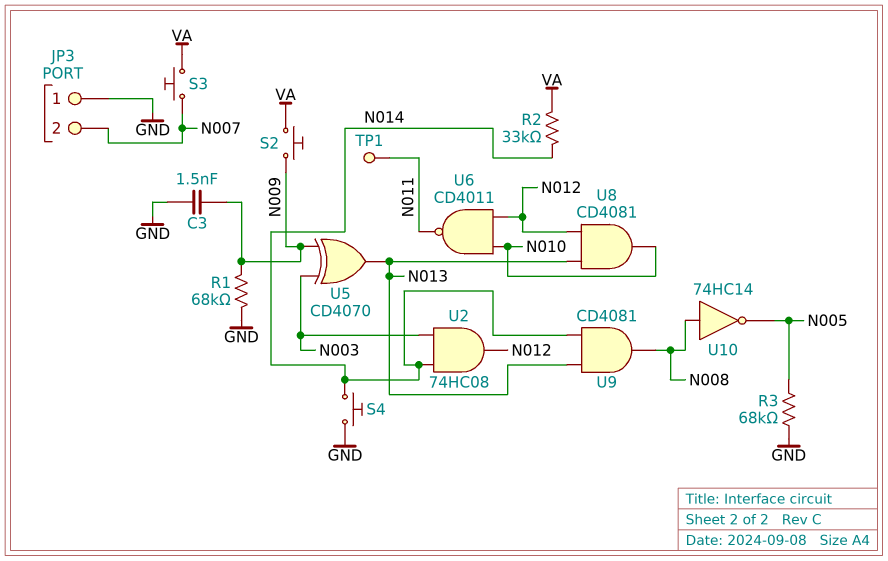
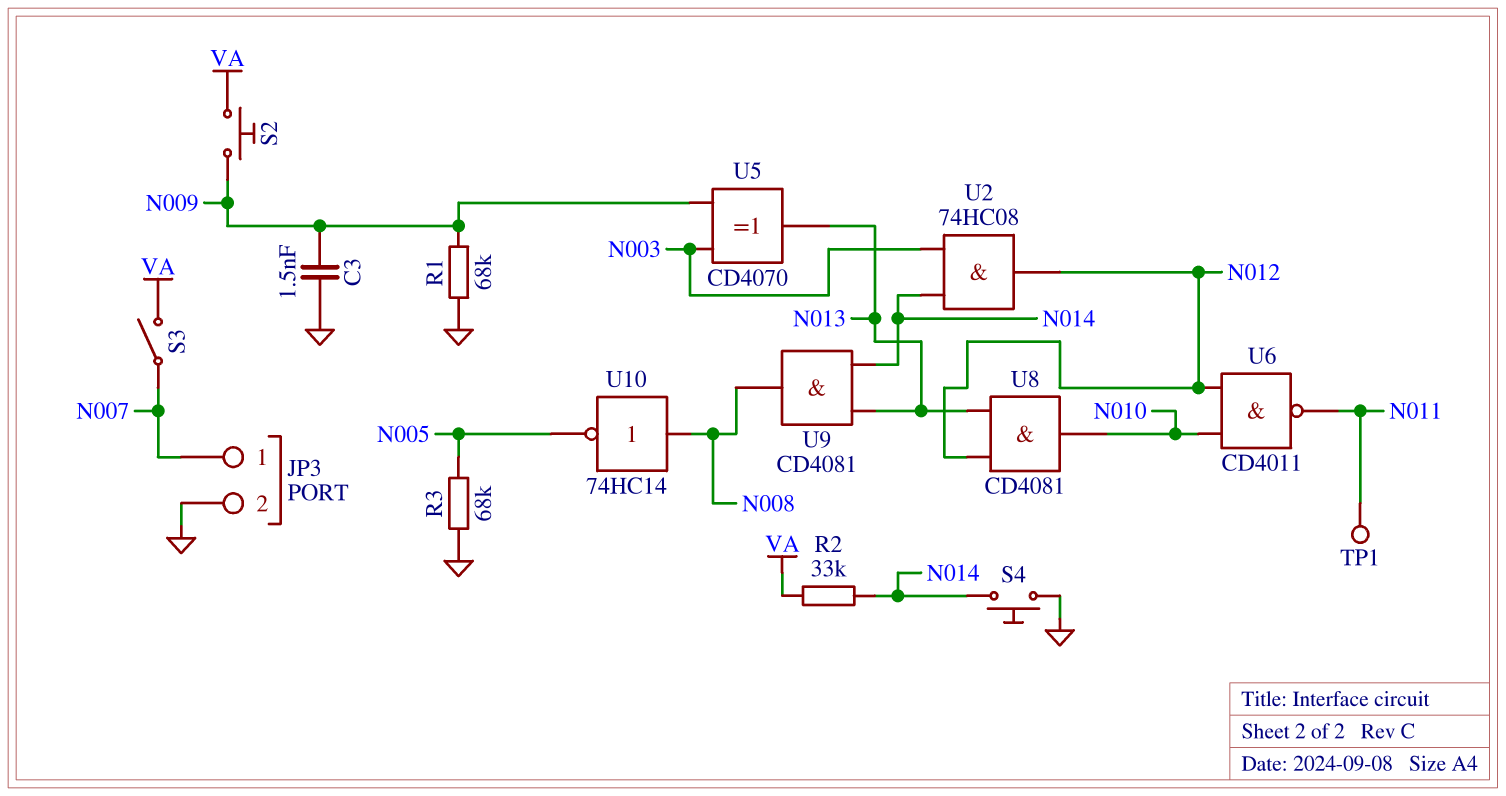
JP3 pin 1: GND -> N007
JP3 pin 2: N007 -> GND
S3: button (N007, VA) -> switch (N007, VA)

